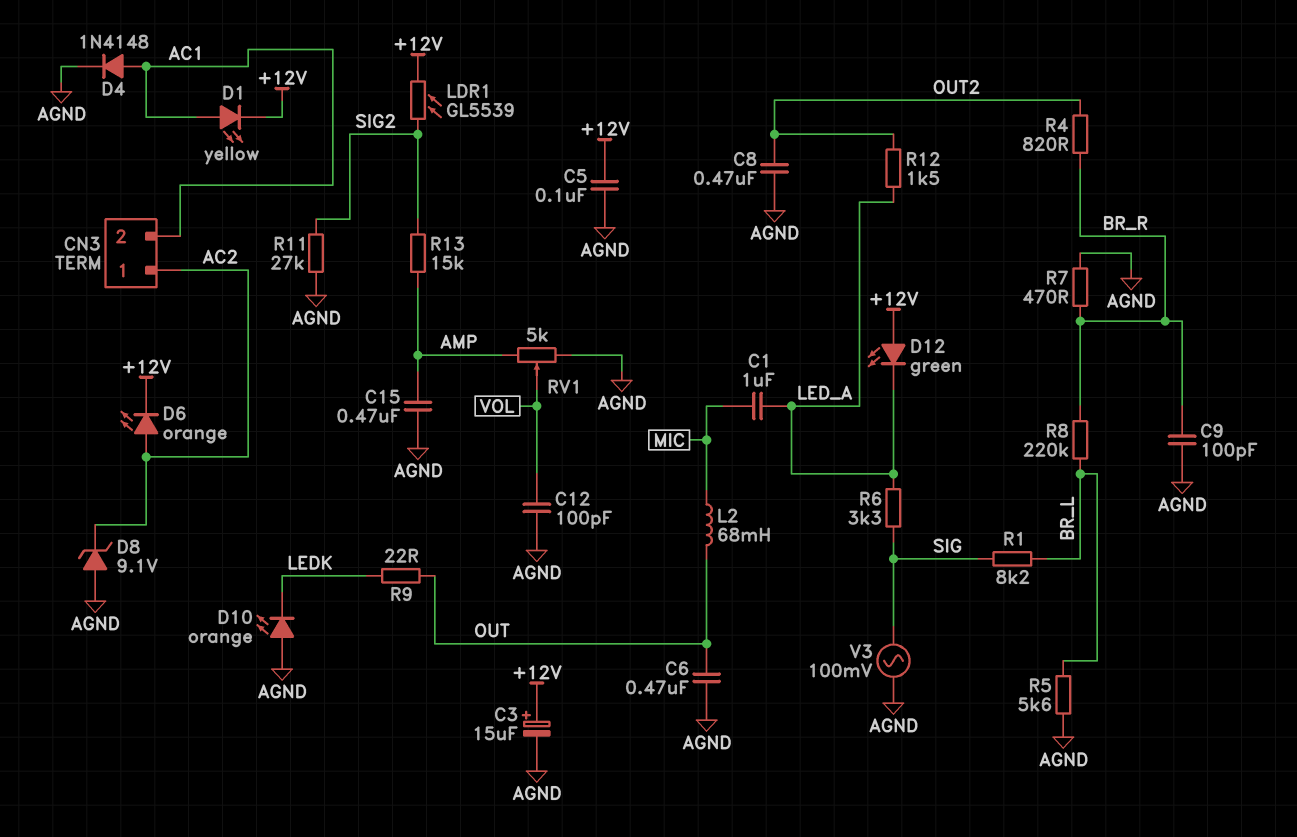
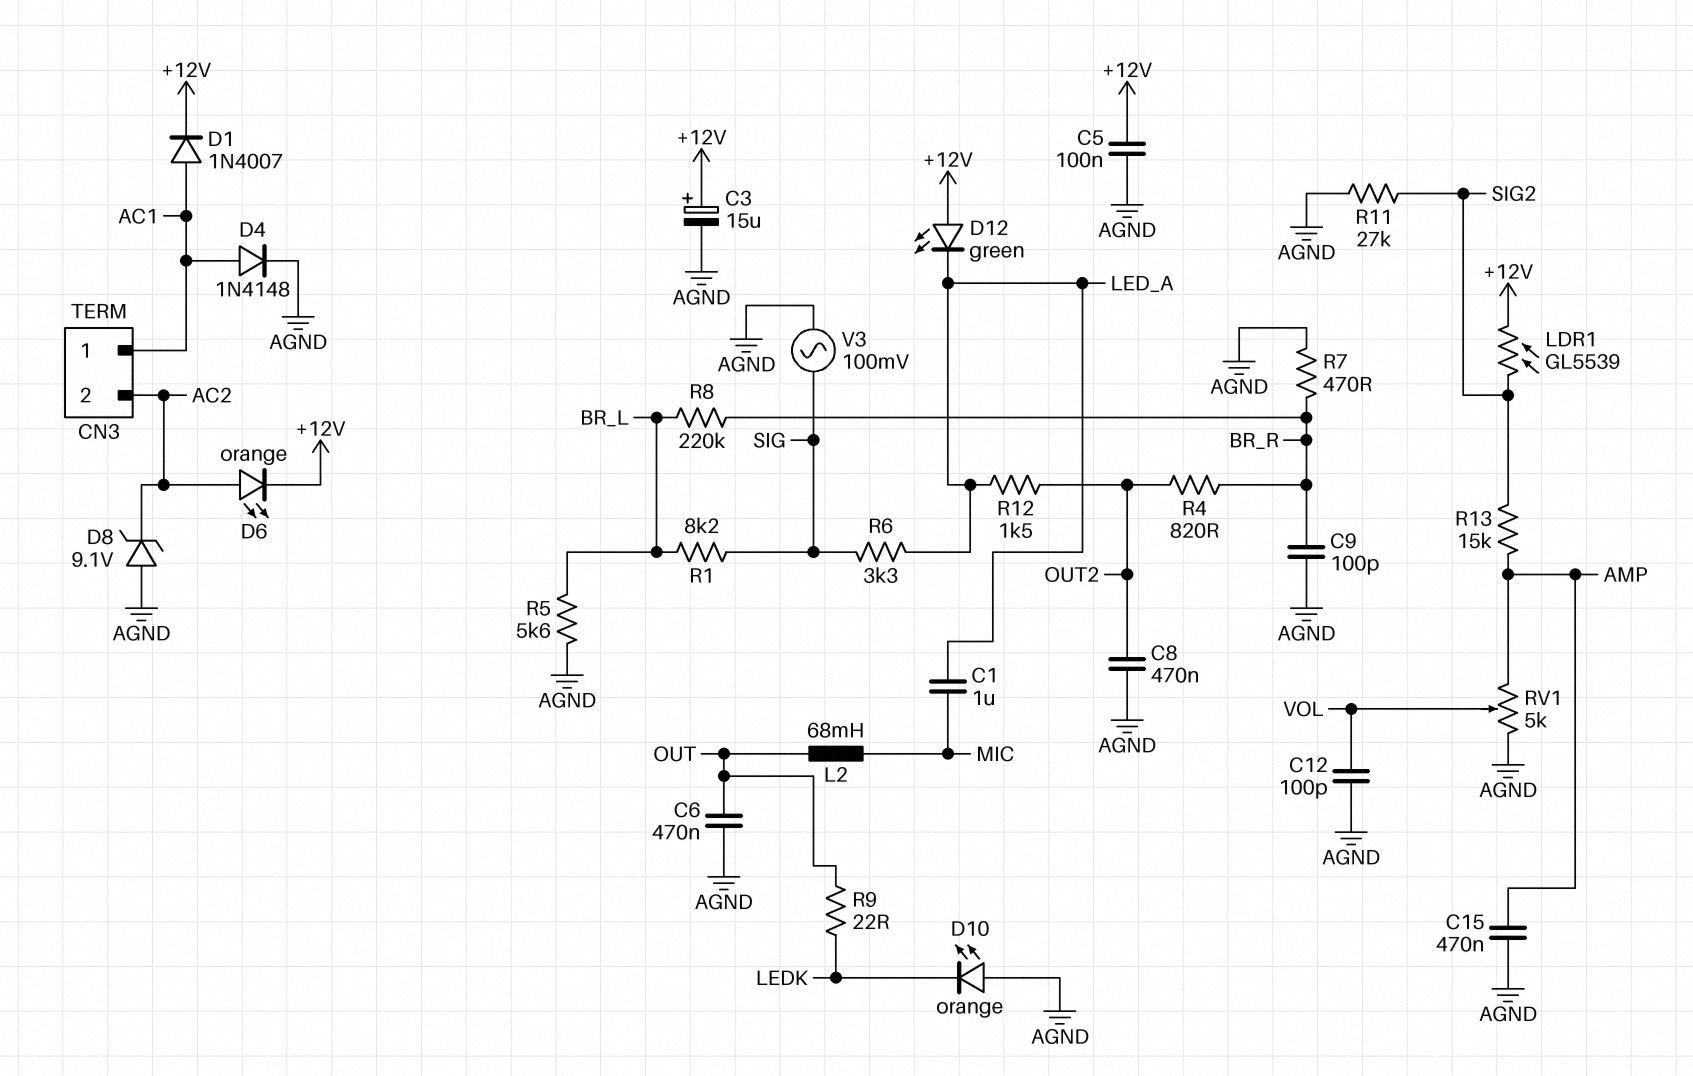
CN3 pin 1: AC2 -> AC1
CN3 pin 2: AC1 -> AC2
D1: LED yellow (A AC1, K +12V) -> diode 1N4007 (A AC1, K +12V)

